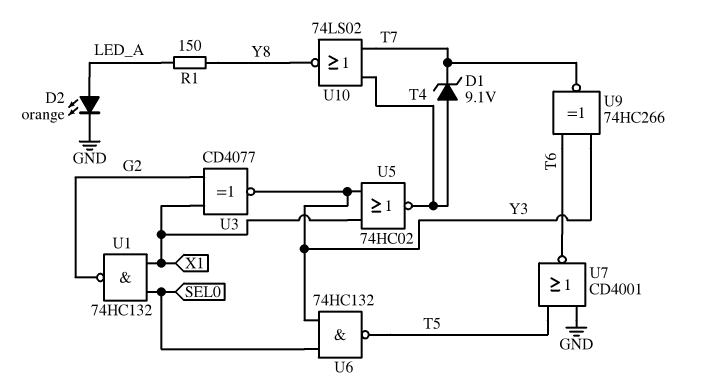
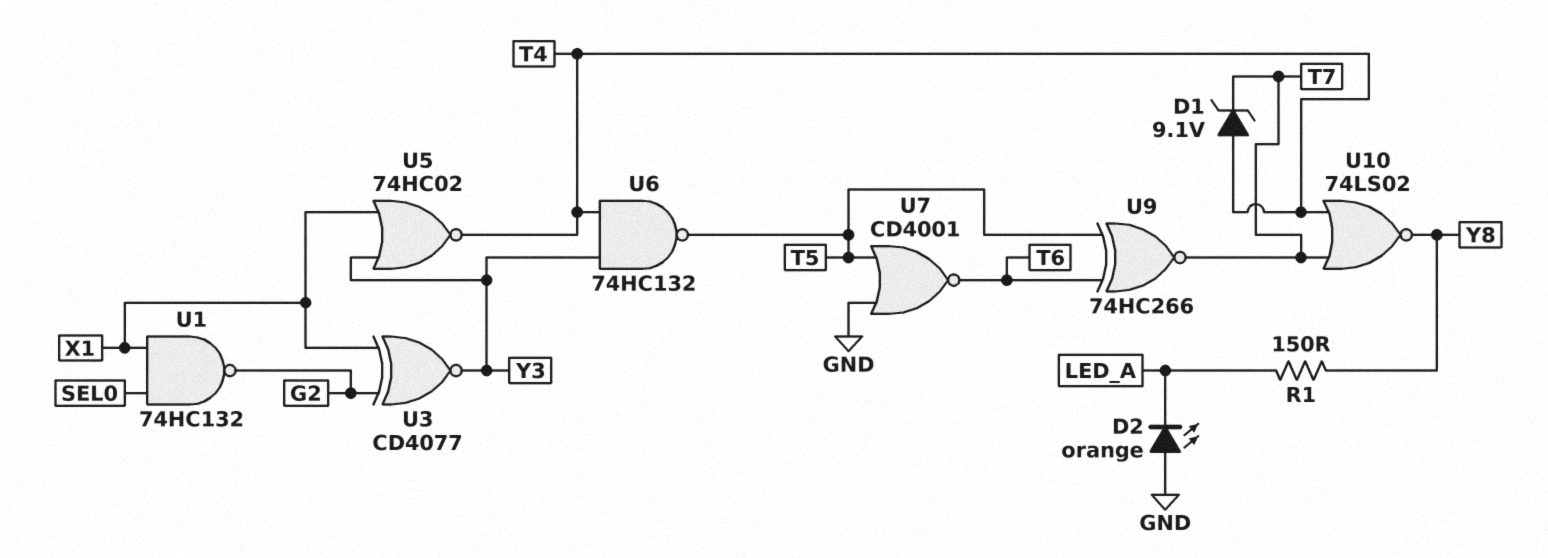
D2: LED orange (A LED_A, K GND) -> LED orange (A GND, K LED_A)
U6: NAND 74HC132 (in SEL0, in Y3, out T5) -> NAND 74HC132 (in T4, in Y3, out T5)
U9: XNOR 74HC266 (in T6, in Y3, out T7) -> XNOR 74HC266 (in T5, in T6, out T7)

